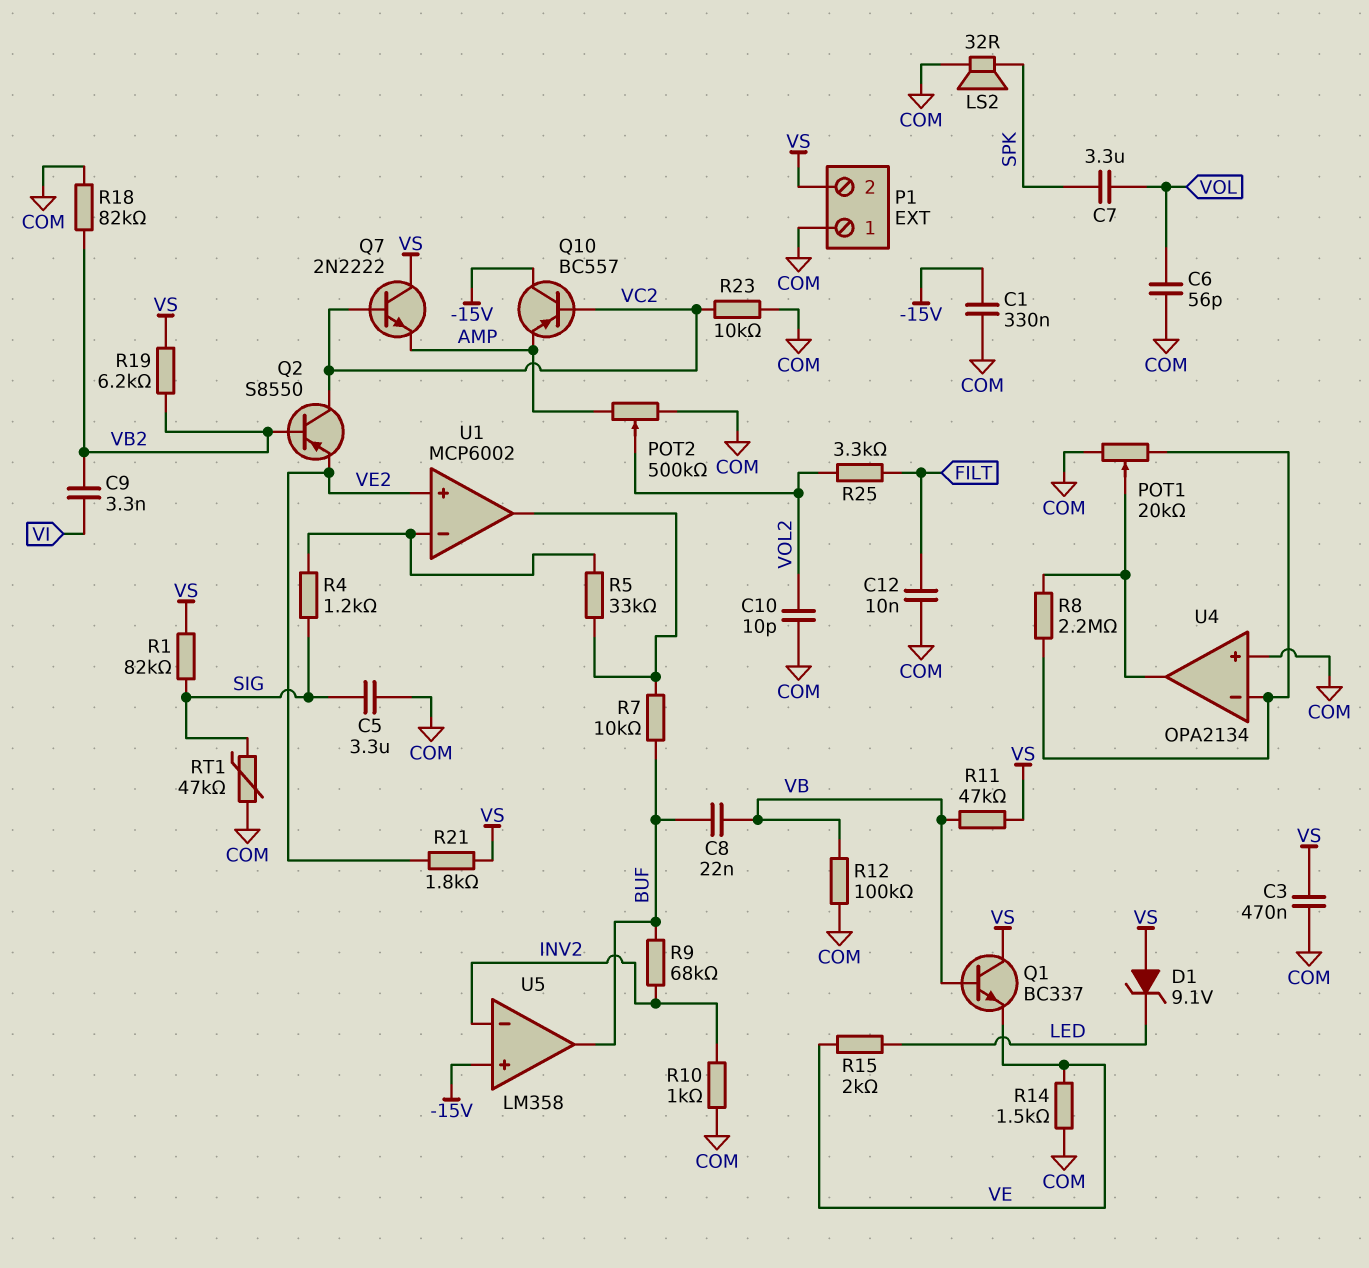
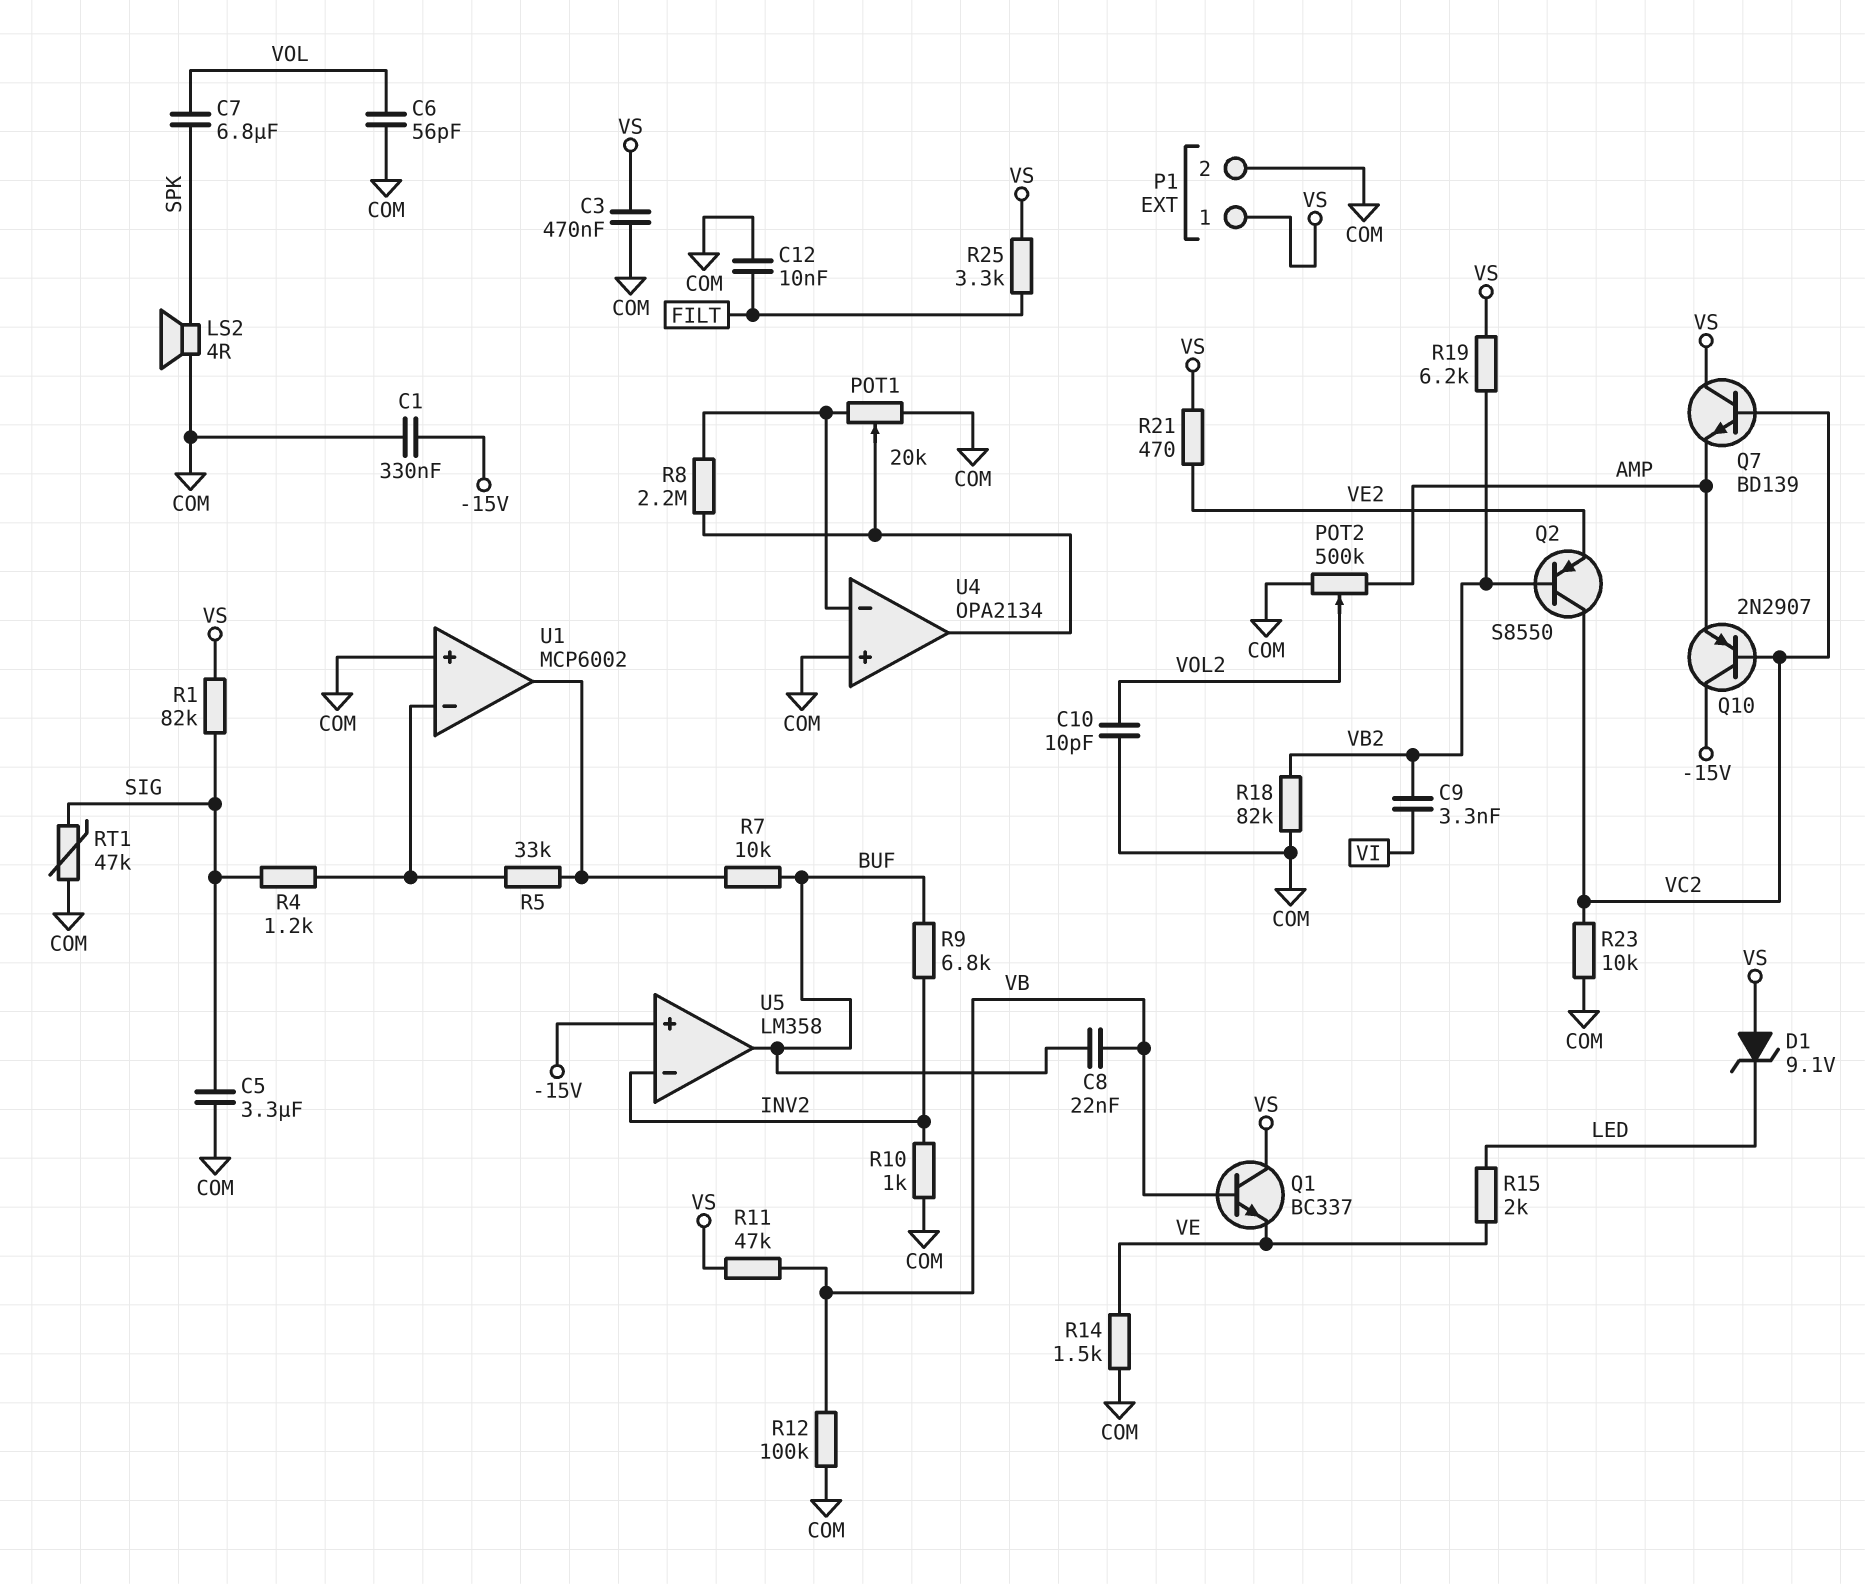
C7: 3.3uF (SPK, VOL) -> 6.8uF (SPK, VOL)
LS2: speaker 32R (COM, SPK) -> speaker 4R (COM, SPK)
P1 pin 1: COM -> VS
P1 pin 2: VS -> COM
Q7: NPN 2N2222 (B VC2, C VS, E AMP) -> NPN BD139 (B VC2, C VS, E AMP)
Q10: PNP BC557 (B VC2, C -15V, E AMP) -> PNP 2N2907 (B VC2, C -15V, E AMP)
R9: 68k (BUF, INV2) -> 6.8k (BUF, INV2)
R21: 1.8k (VE2, VS) -> 470 (VE2, VS)
R25: 3.3k (FILT, VOL2) -> 3.3k (FILT, VS)
U1 pin in+: VE2 -> COM

